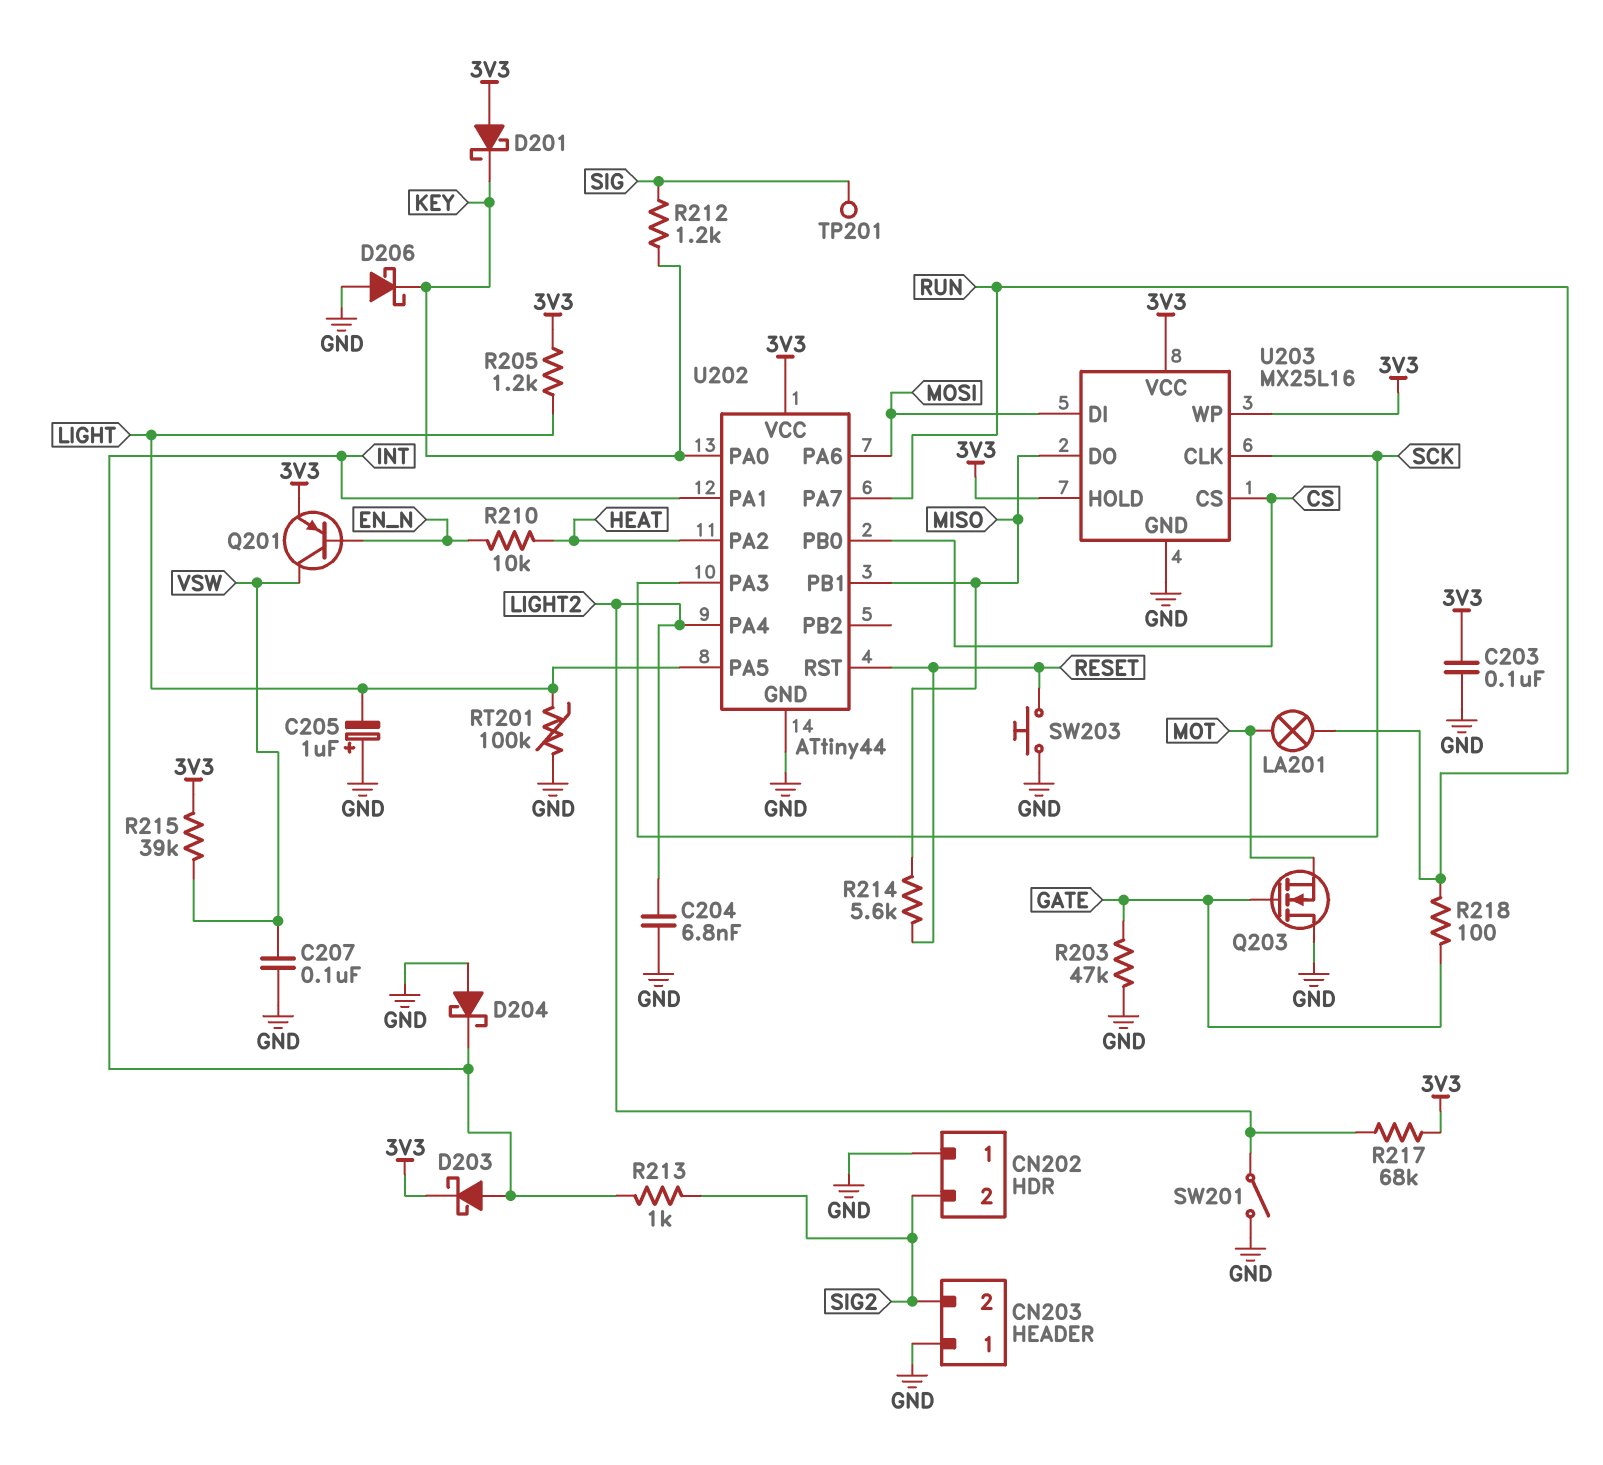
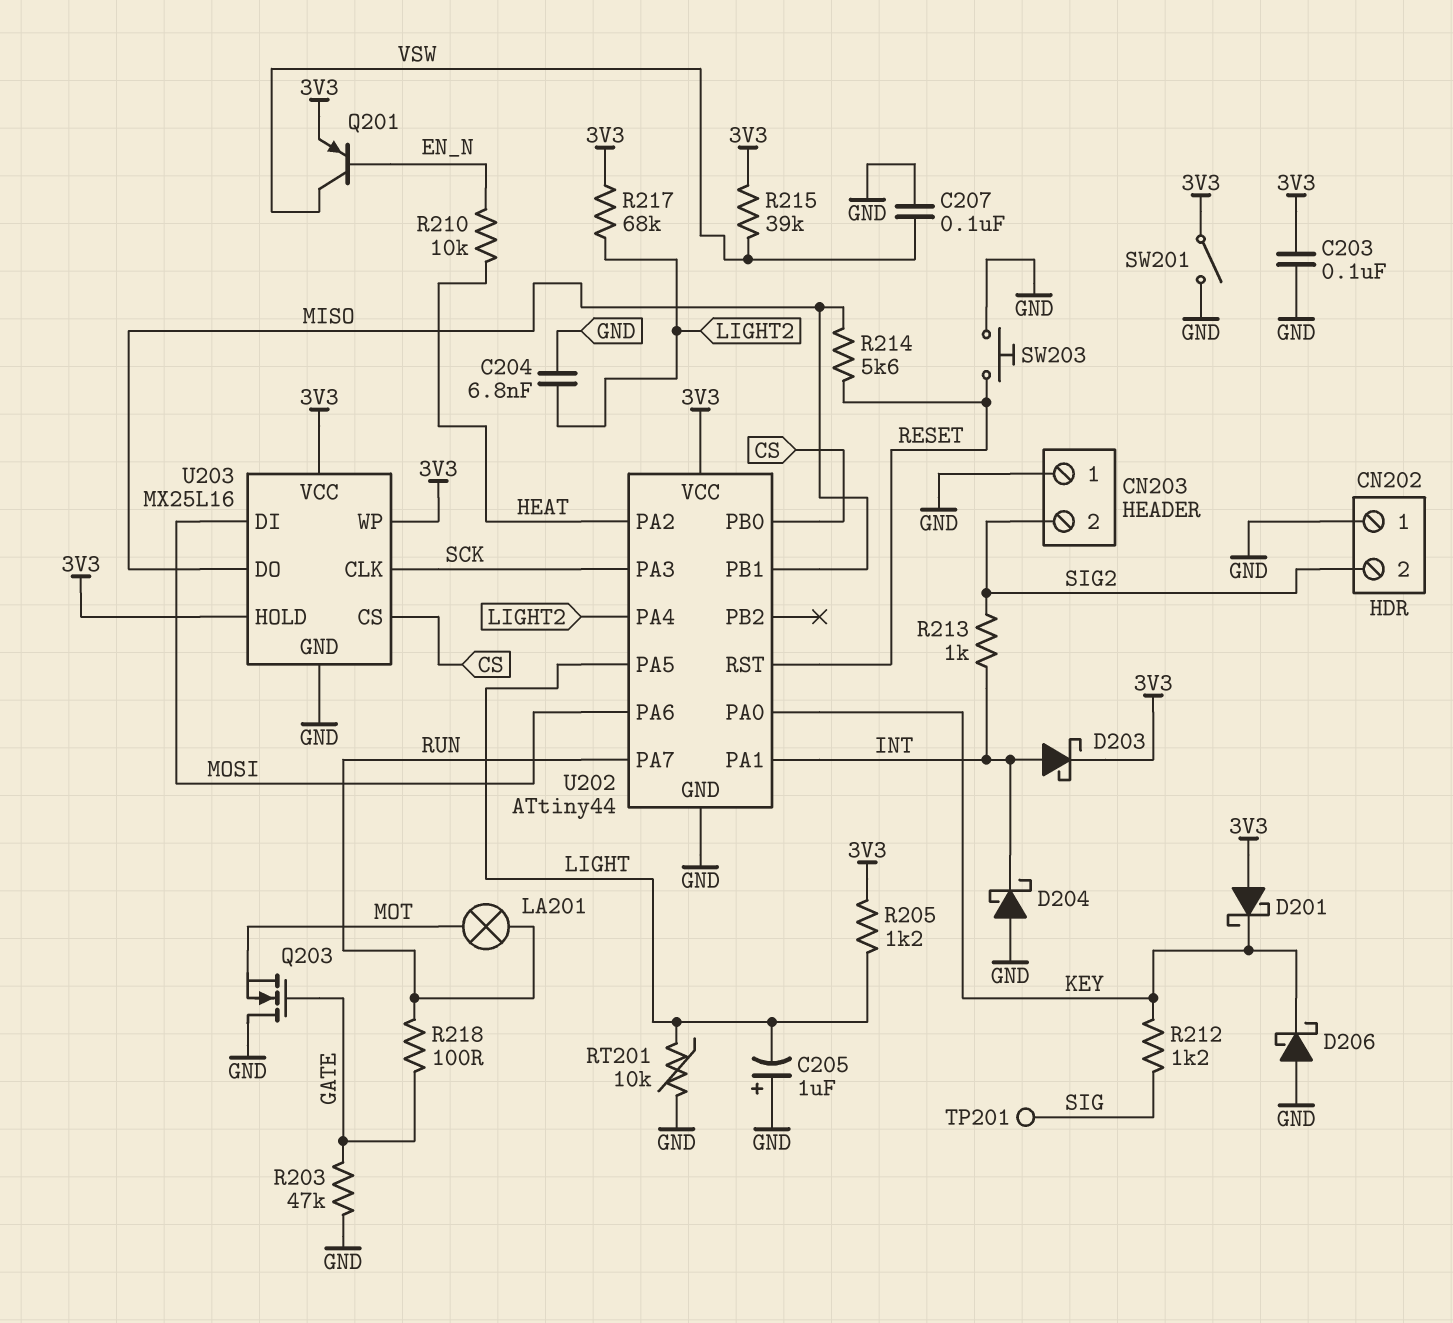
RT201: 100k (GND, LIGHT) -> 10k (GND, LIGHT)
SW201: switch (GND, LIGHT2) -> switch (3V3, GND)

